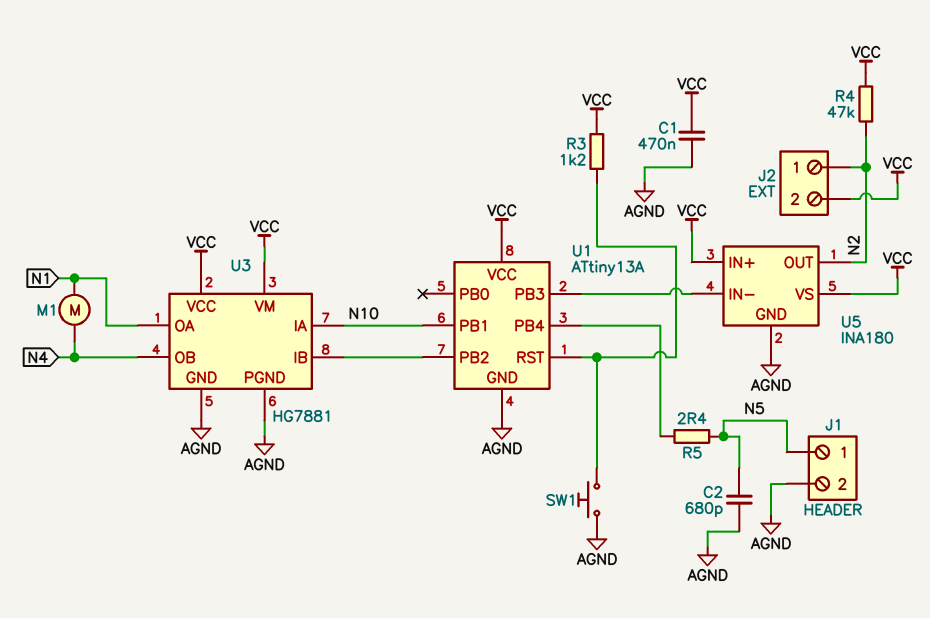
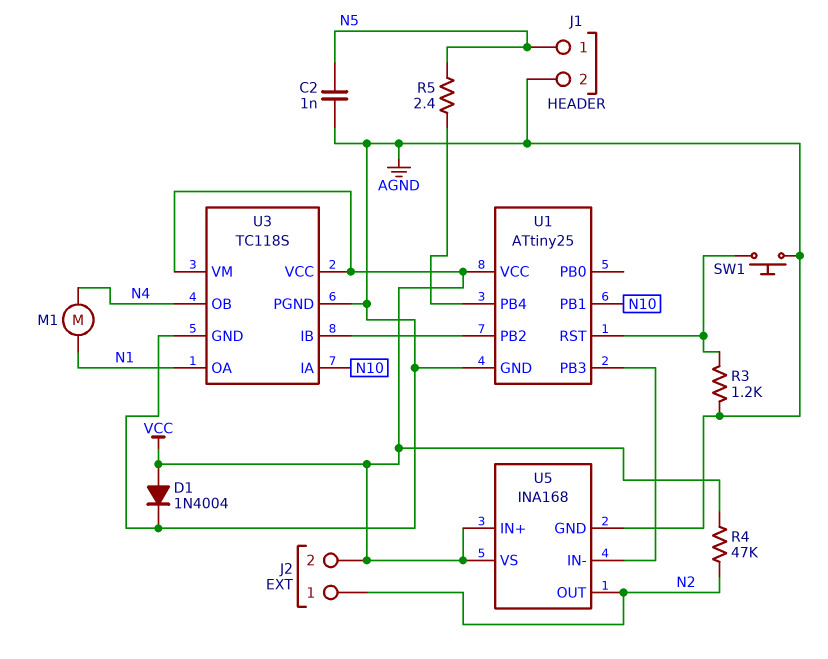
C1: 470nF (AGND, VCC) -> none
C2: 680pF (AGND, N5) -> 1nF (AGND, N5)
D1: none -> diode 1N4004 (A VCC, K AGND)
R3: 1.2k (U1/RST, VCC) -> 1.2k (AGND, U1/RST)
U1: ATtiny13A -> ATtiny25
U3: HG7881 -> TC118S
U5: INA180 -> INA168

